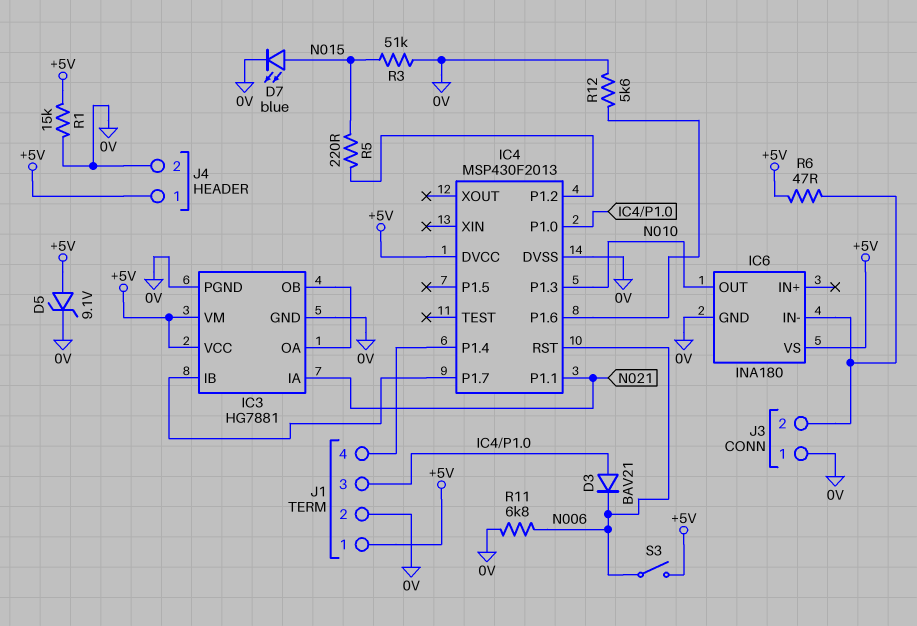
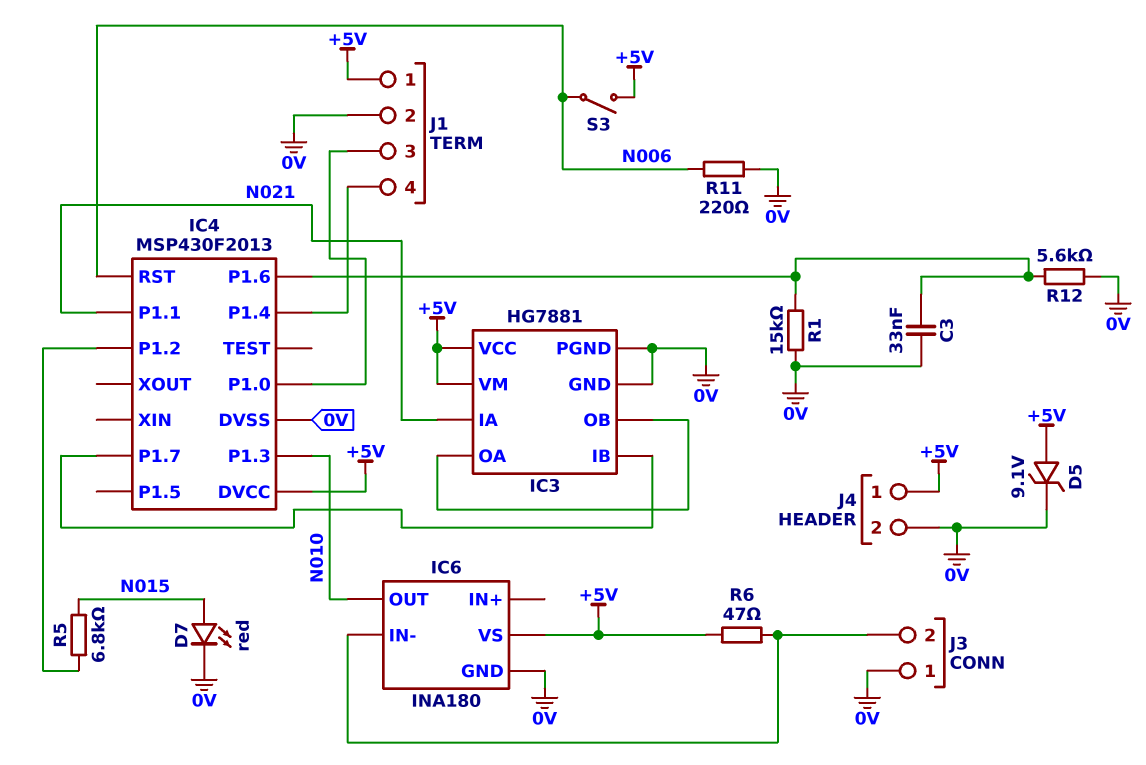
C3: none -> 33nF (0V, IC4/P1.6)
D3: diode BAV21 (A IC4/P1.0, K N006) -> none
D7: LED blue (A N015, K 0V) -> LED red (A N015, K 0V)
R1: 15k (+5V, 0V) -> 15k (0V, IC4/P1.6)
R3: 51k (0V, N015) -> none
R5: 220 (IC4/P1.2, N015) -> 6.8k (IC4/P1.2, N015)
R11: 6.8k (0V, N006) -> 220 (0V, N006)

